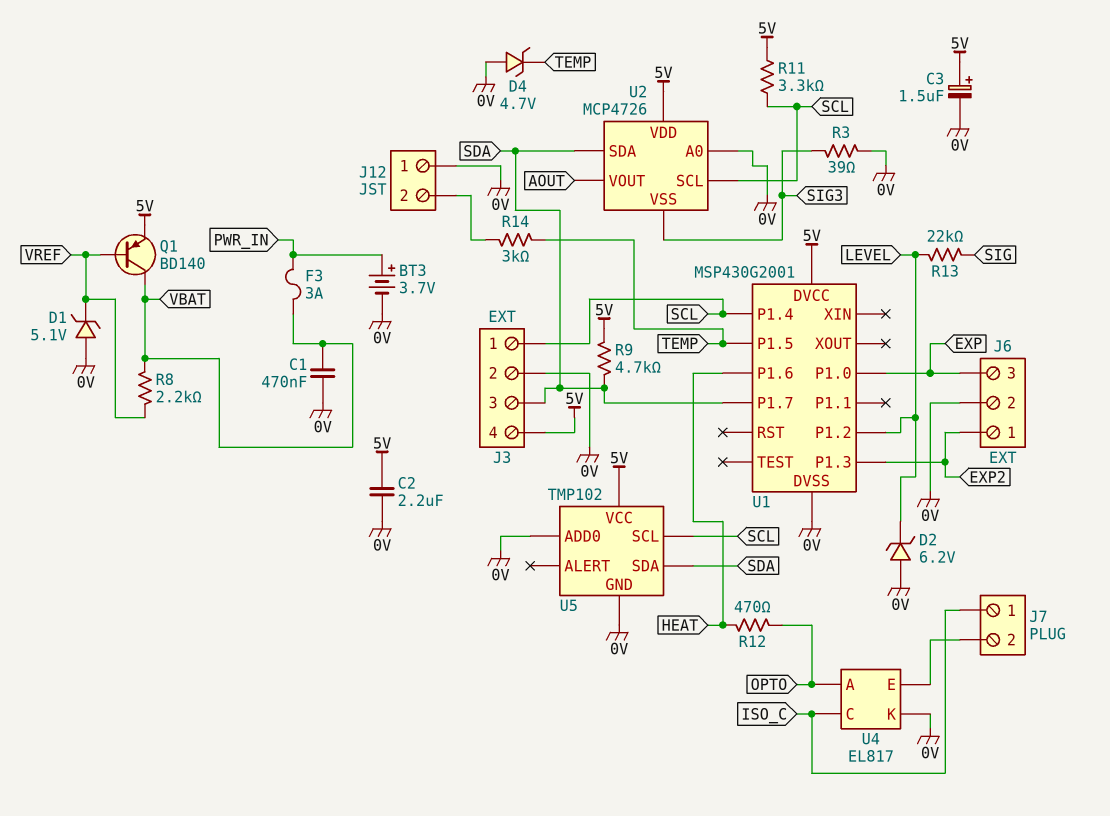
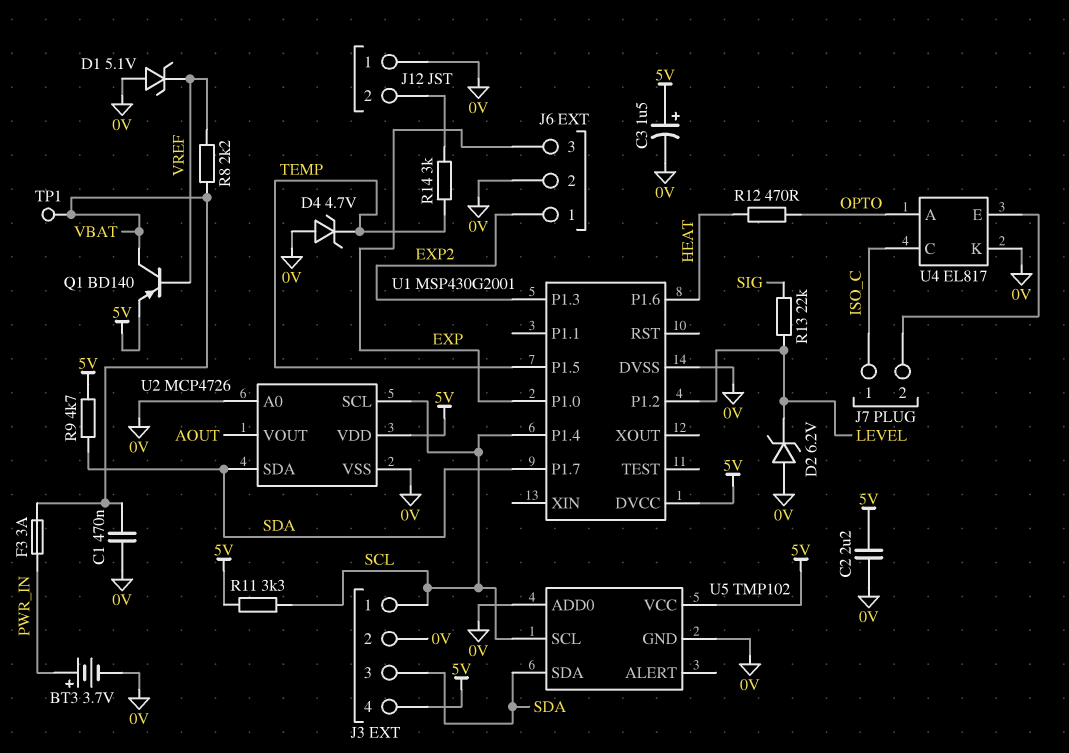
R3: 39 (0V, SIG3) -> none
TP1: none -> test point (VBAT)
U2 pin VSS: SIG3 -> 0V

